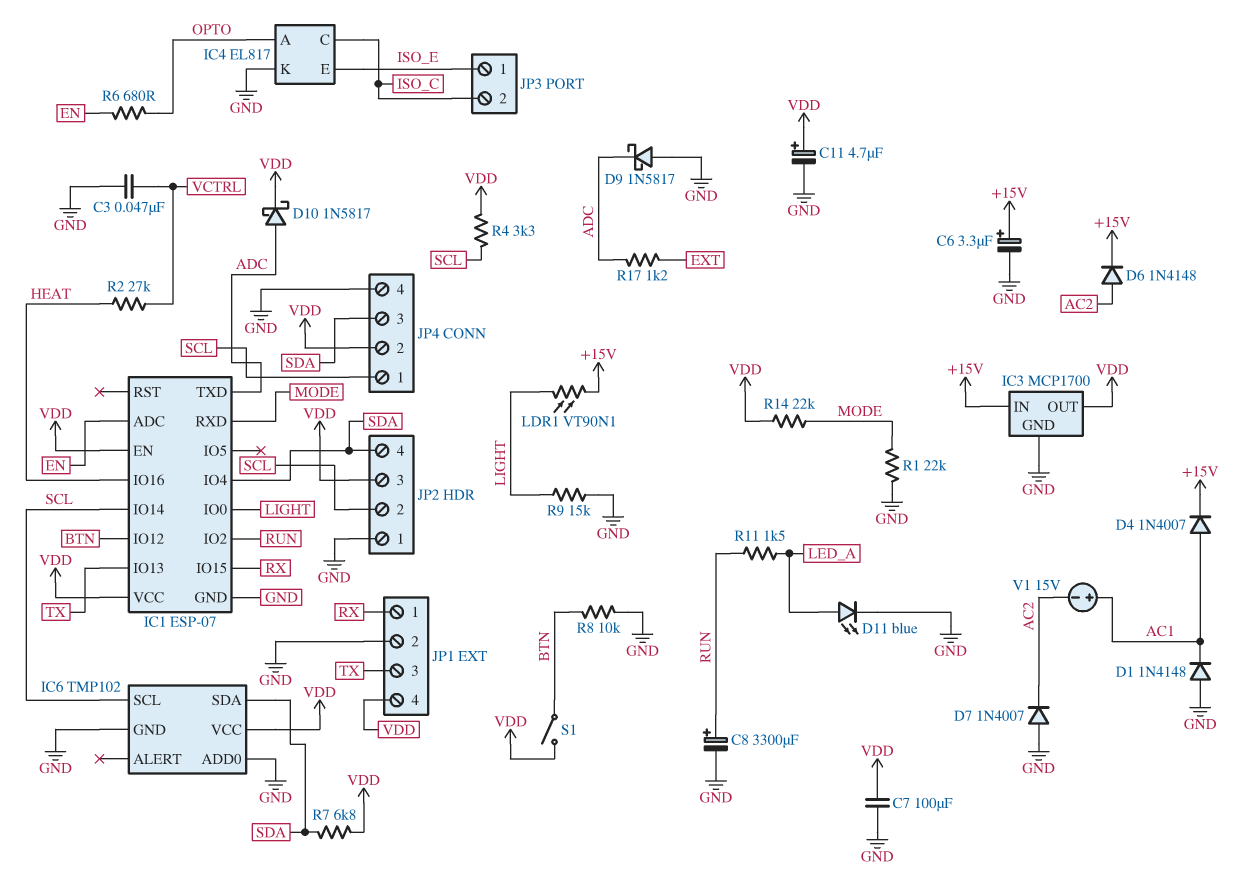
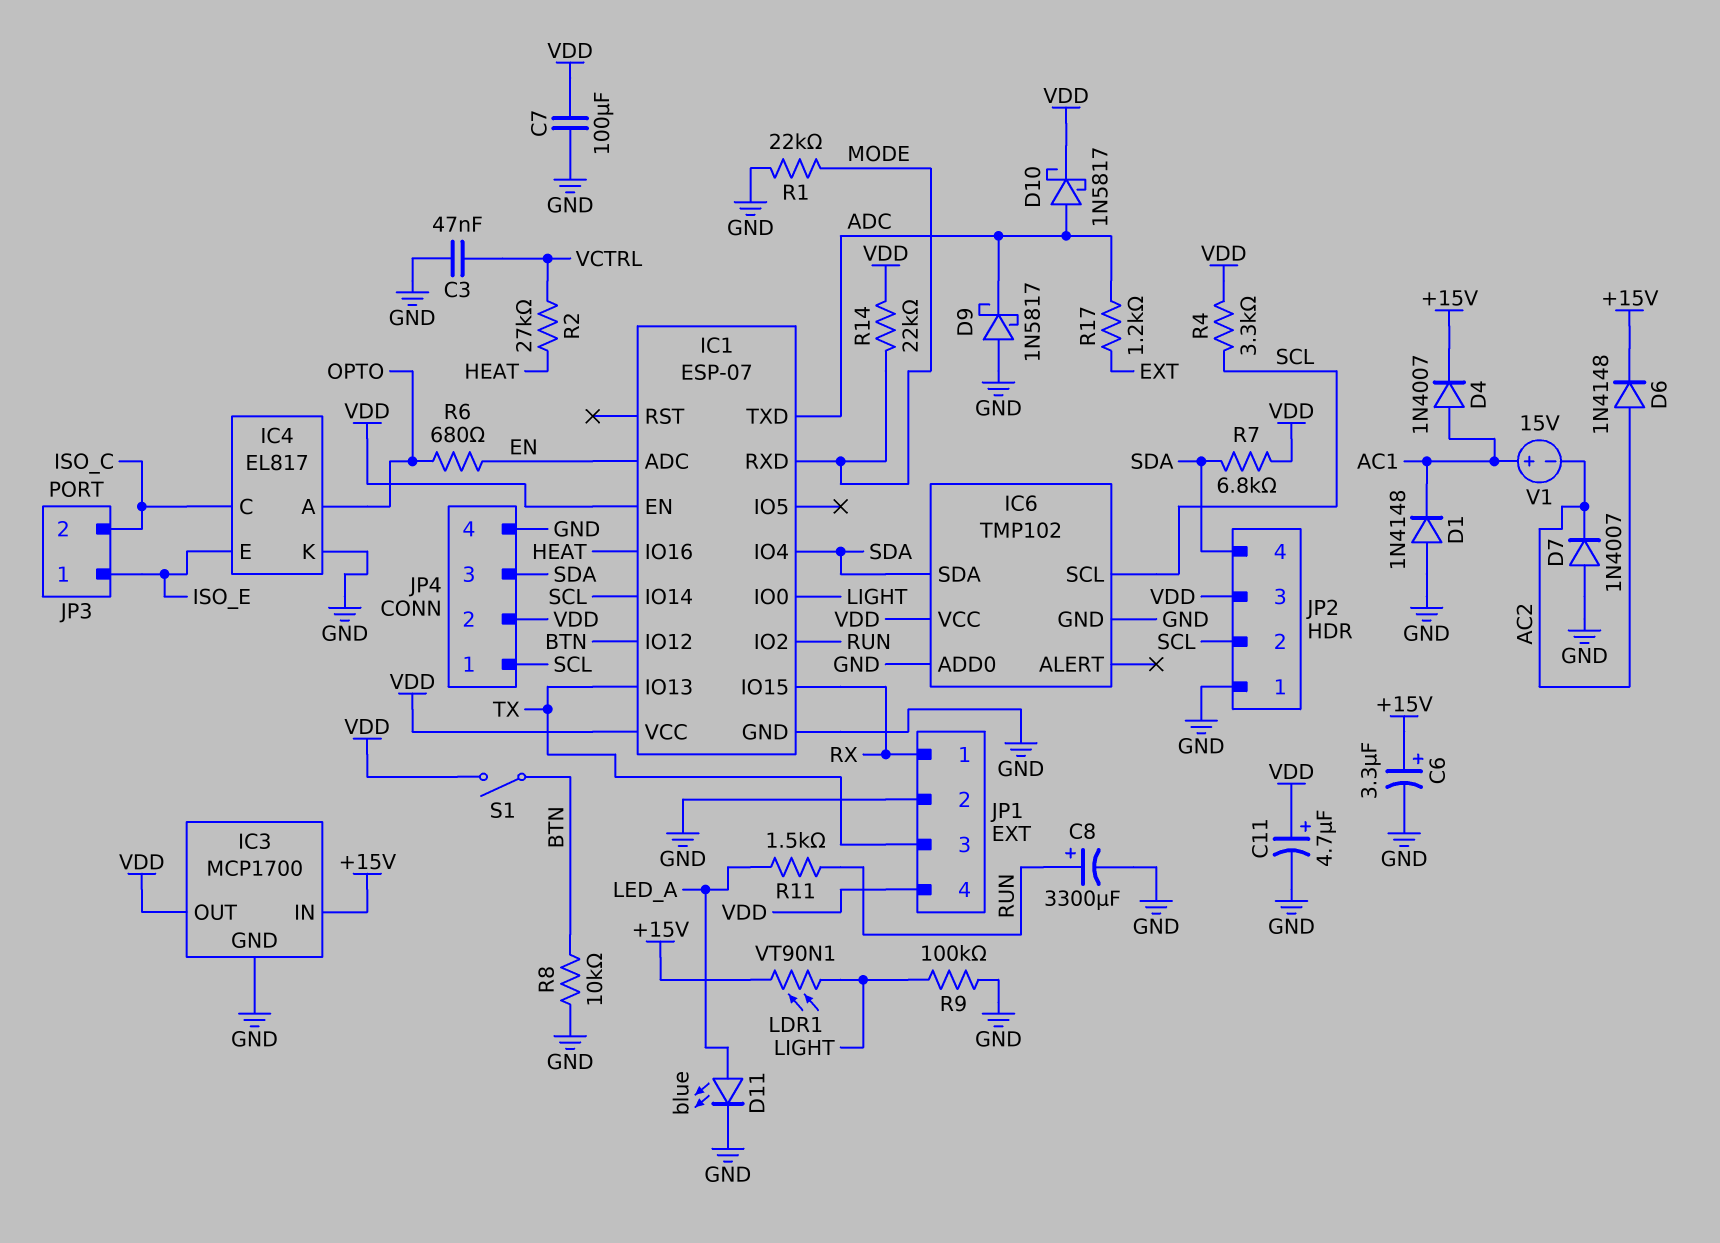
R9: 15k (GND, LIGHT) -> 100k (GND, LIGHT)

